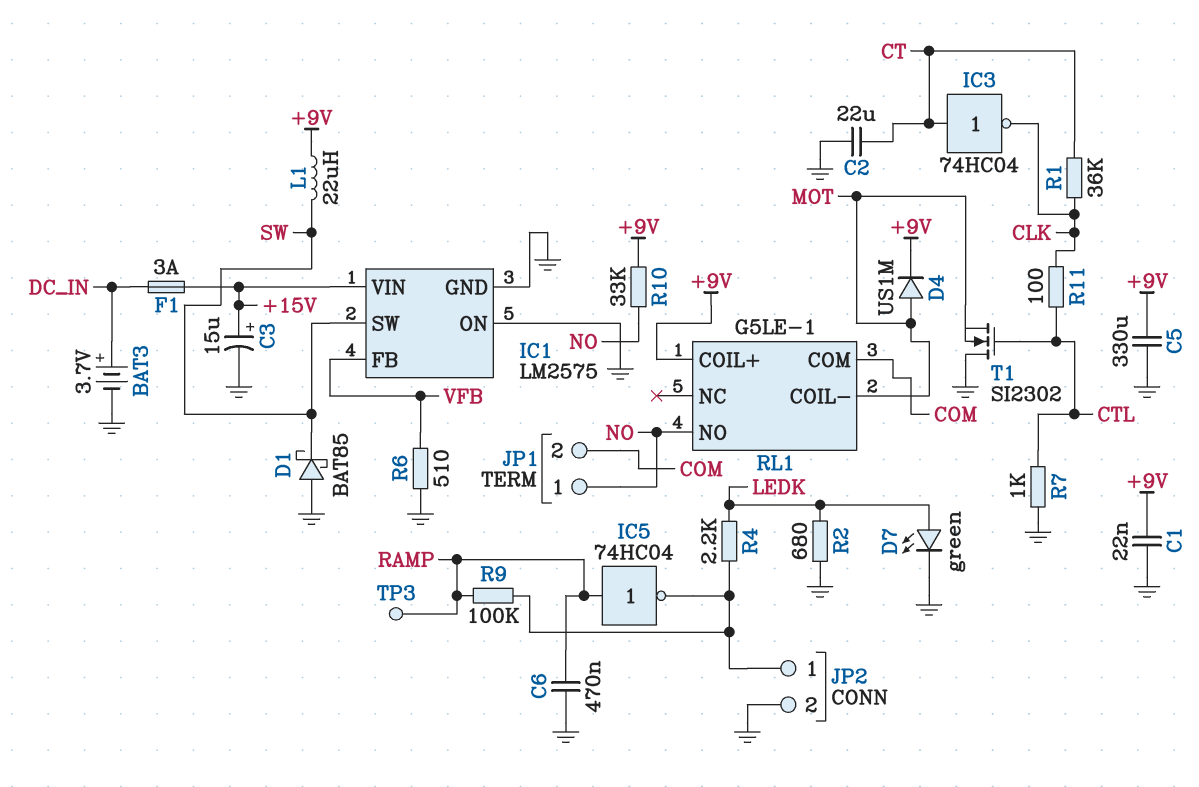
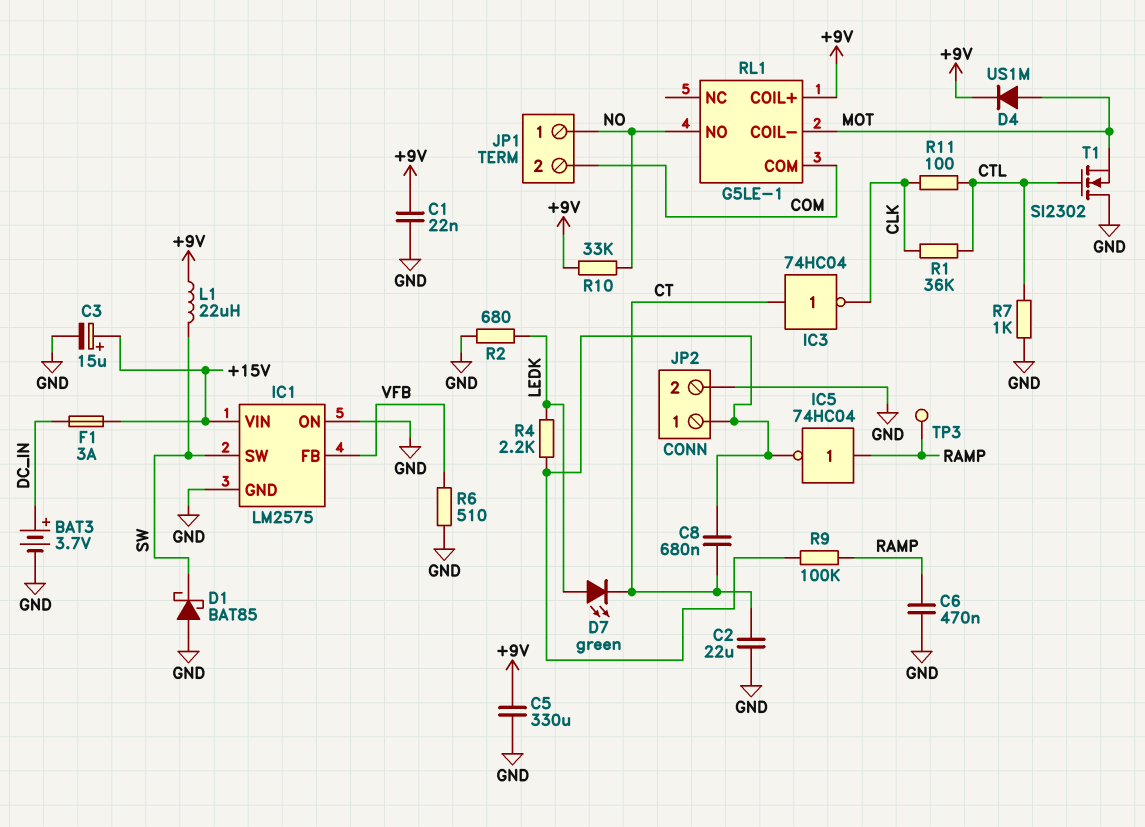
C8: none -> 680nF (CT, JP2/1)
D7: LED green (A LEDK, K GND) -> LED green (A LEDK, K CT)
R1: 36k (CLK, CT) -> 36k (CLK, CTL)

